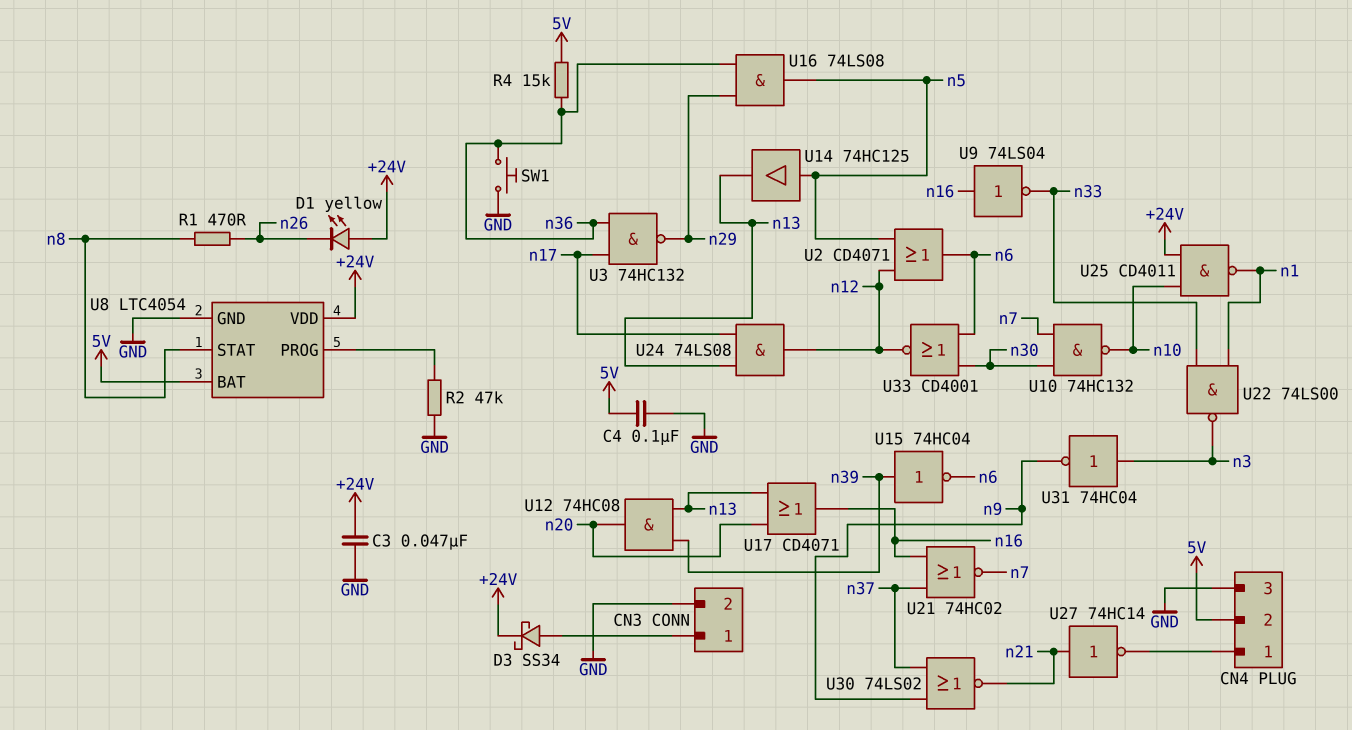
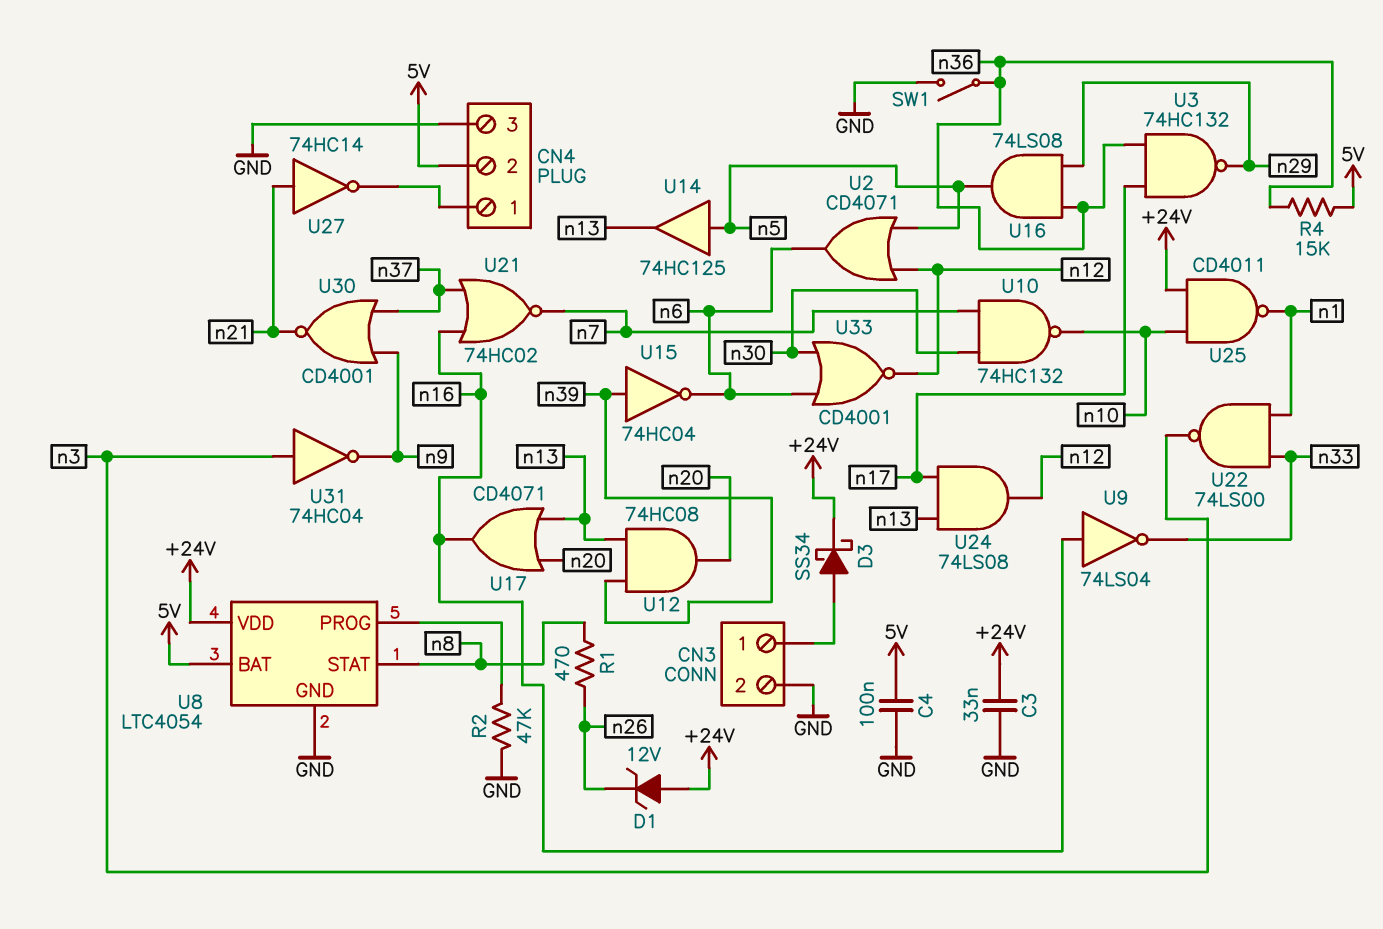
C3: 47nF (+24V, GND) -> 33nF (+24V, GND)
D1: LED yellow (A +24V, K n26) -> zener 12V (A +24V, K n26)
SW1: button (GND, n36) -> switch (GND, n36)
U30: NOR 74LS02 (in n9, in n37, out n21) -> NOR CD4001 (in n9, in n37, out n21)

